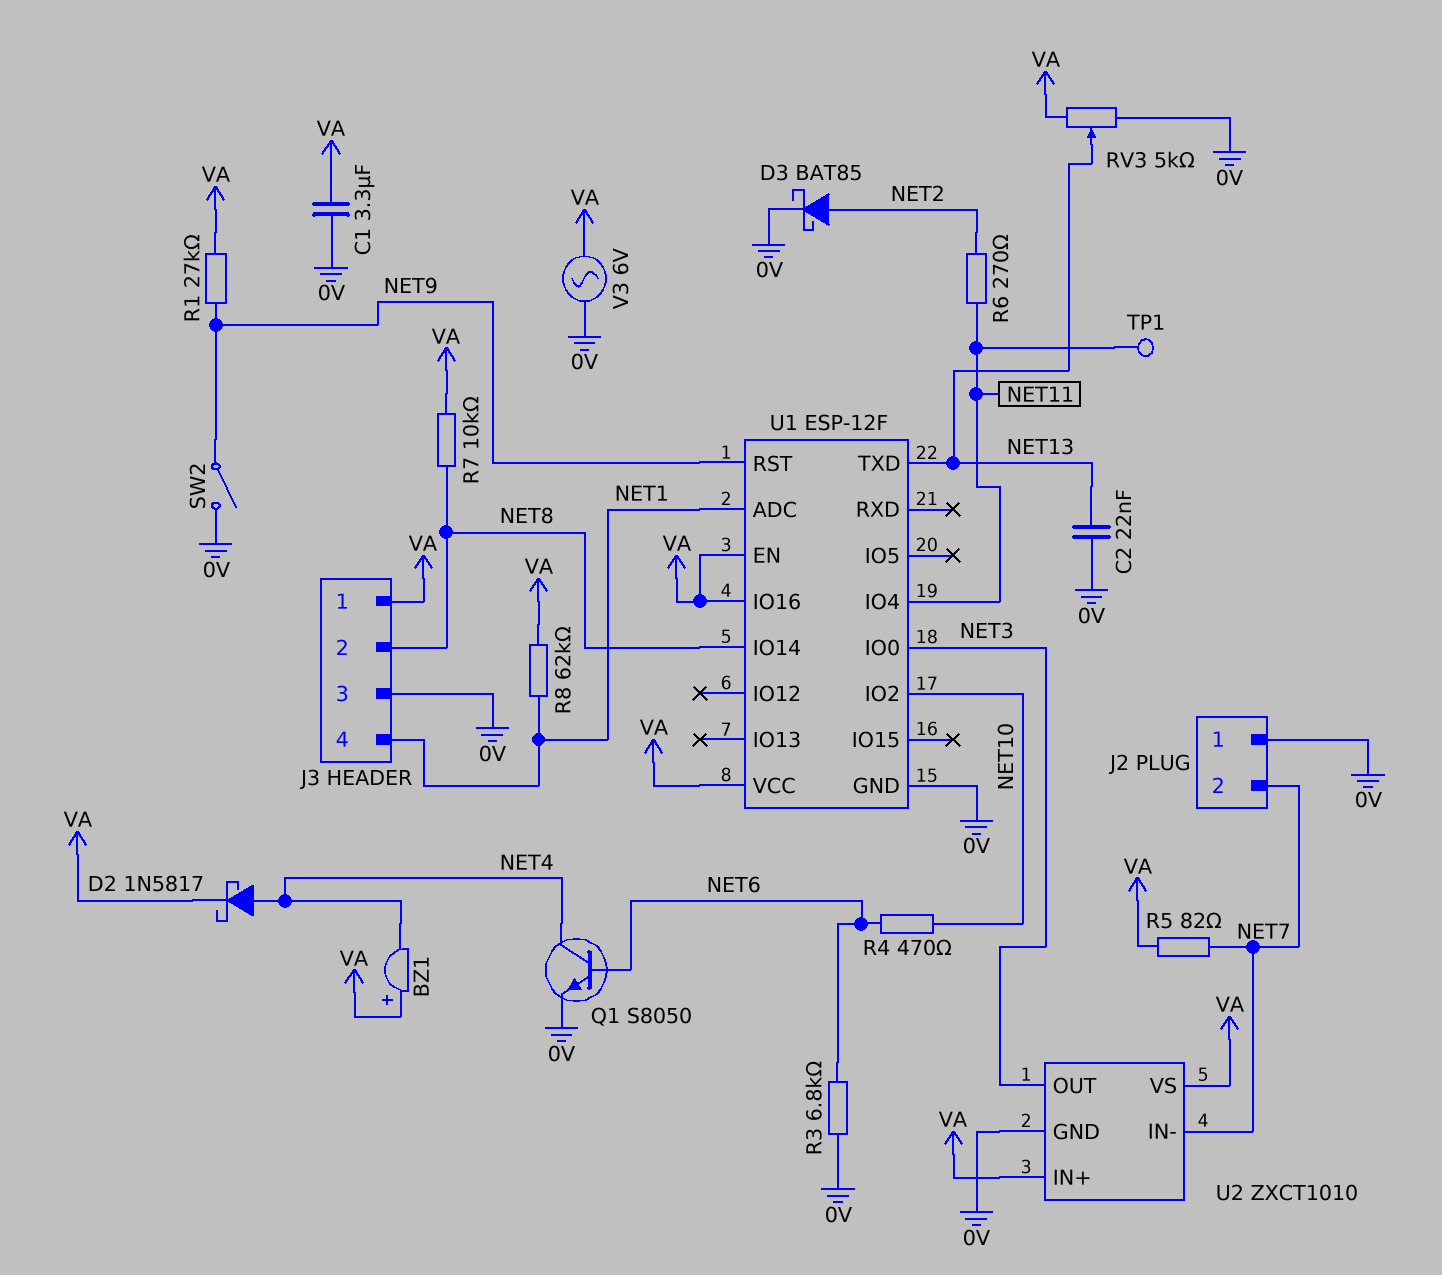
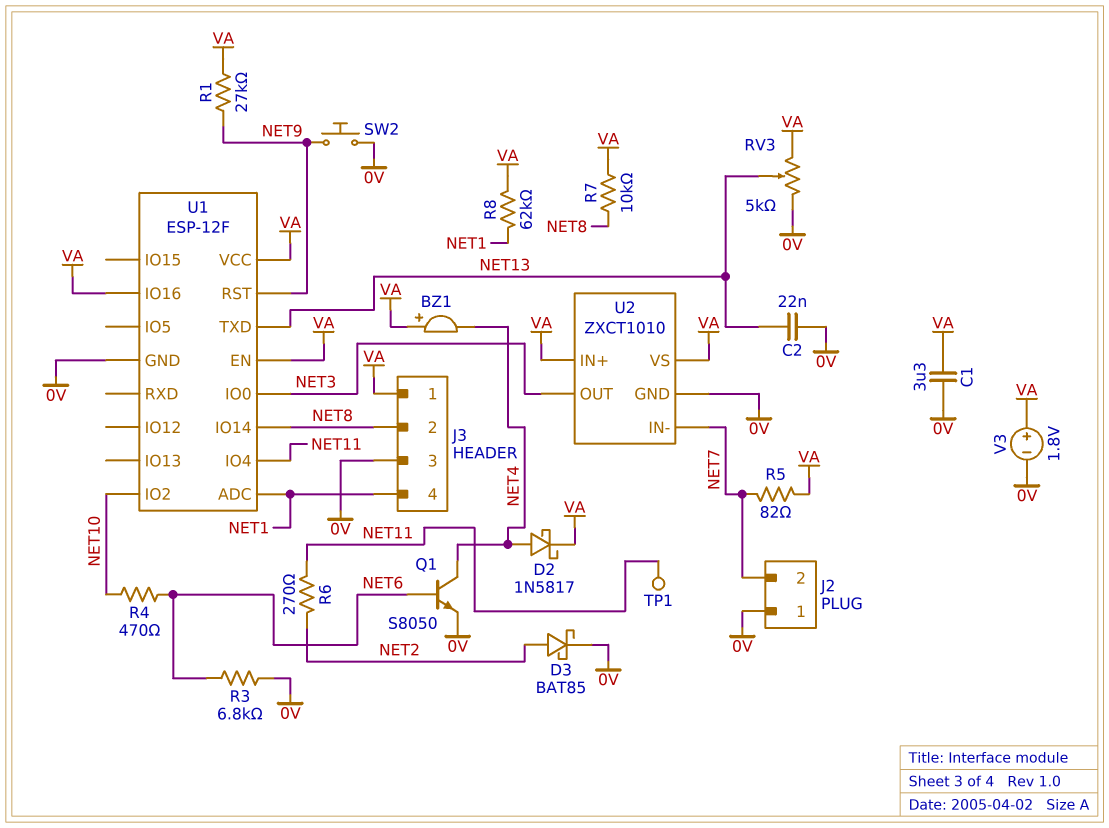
SW2: switch (0V, NET9) -> button (0V, NET9)
V3: AC 6V (0V, VA) -> 1.8V (plus VA, minus 0V)

